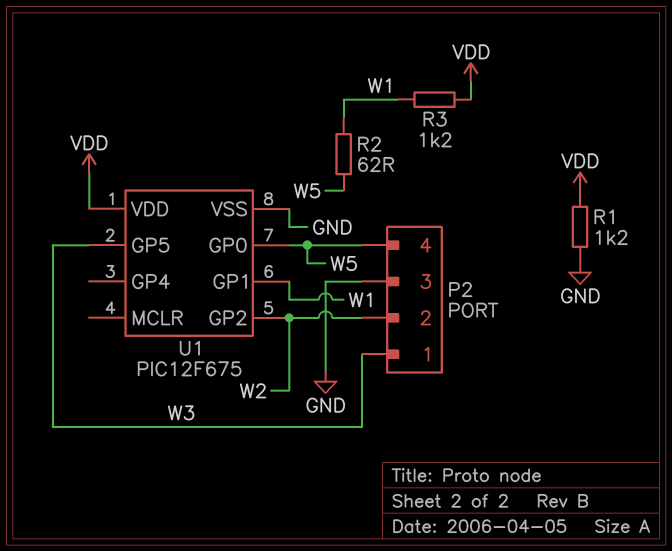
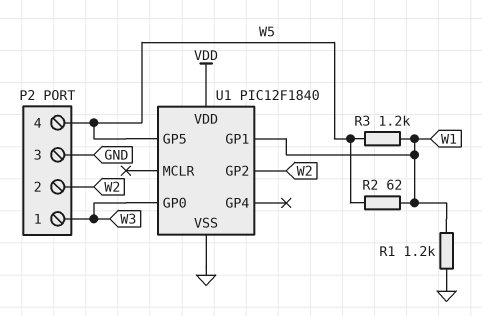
R1: 1.2k (GND, VDD) -> 1.2k (GND, W1)
R3: 1.2k (VDD, W1) -> 1.2k (W1, W5)
U1: PIC12F675 -> PIC12F1840
U1 pin GP0: W5 -> W3
U1 pin GP5: W3 -> W5

